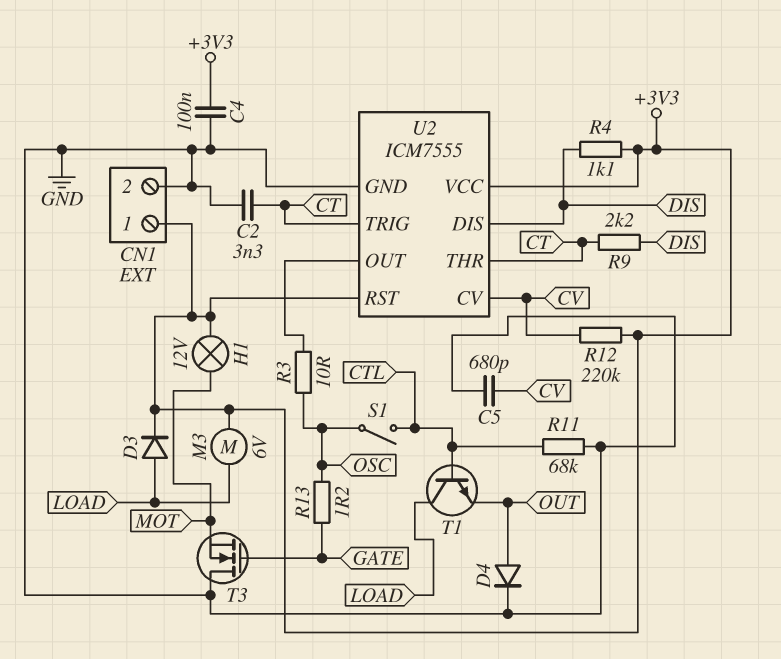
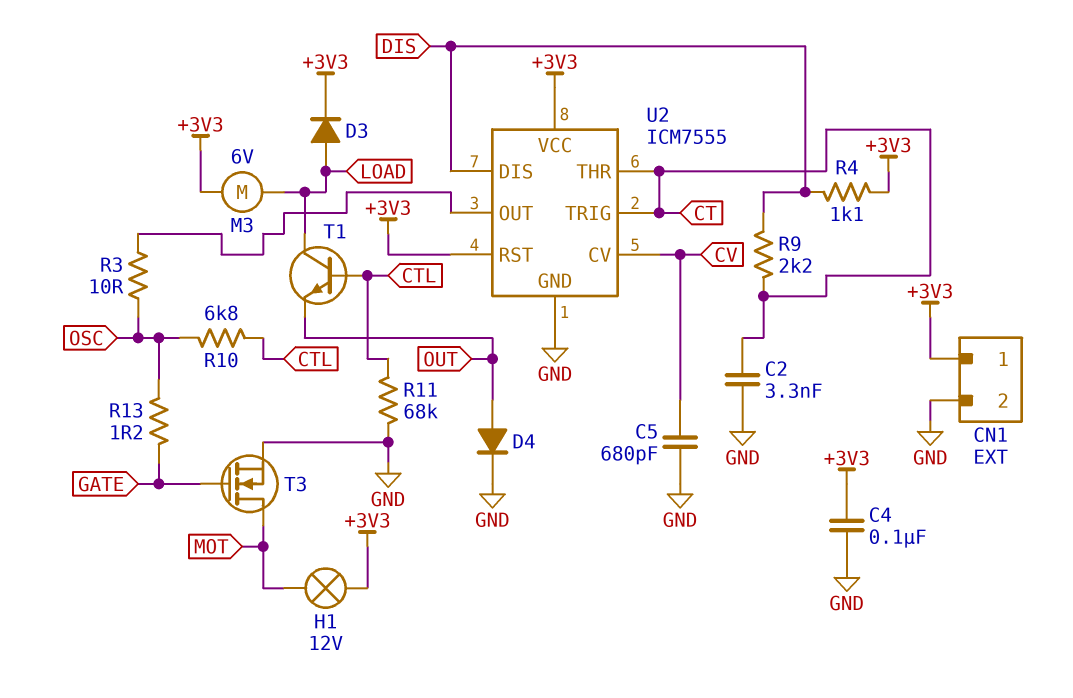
R10: none -> 6.8k (CTL, OSC)
R12: 220k (+3V3, CV) -> none
S1: switch (CTL, OSC) -> none
T3: NMOS (G GATE, D GND, S MOT) -> NMOS (G GATE, D MOT, S GND)

